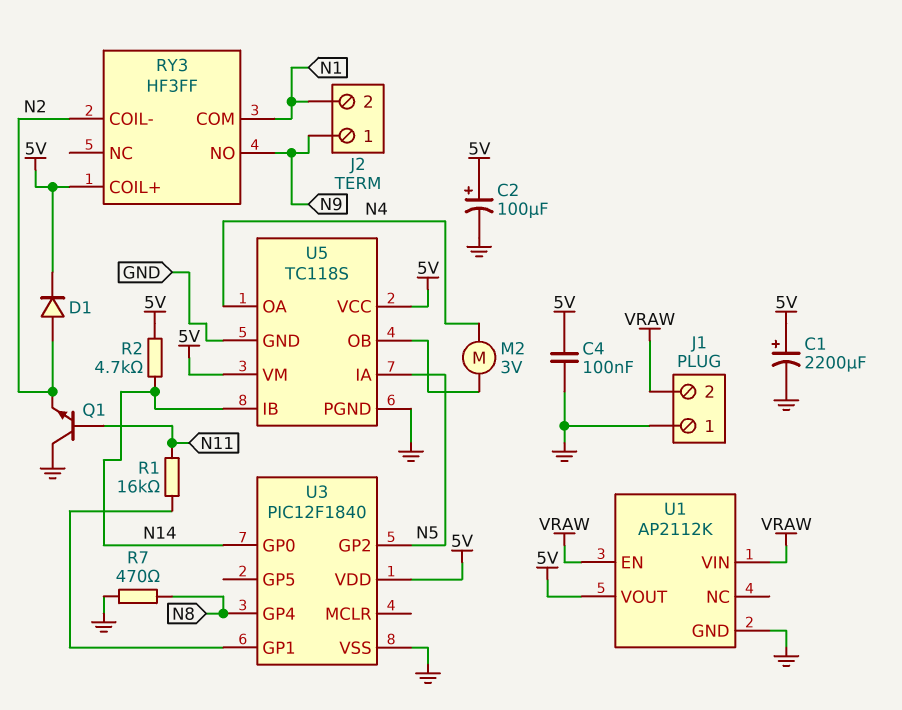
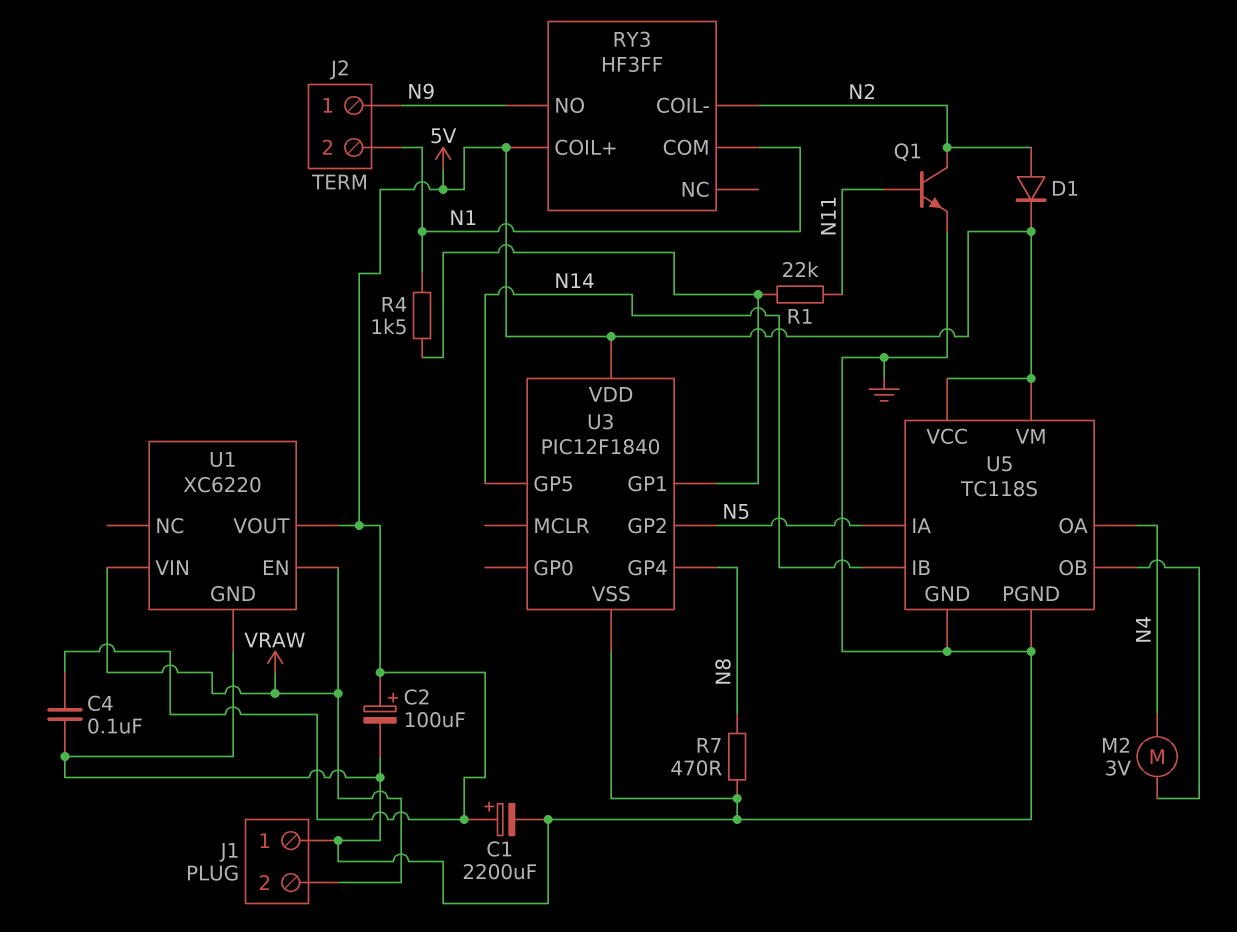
Q1: NPN (B N11, C GND, E N2) -> NPN (B N11, C N2, E GND)
R1: 16k (N11, U3/GP1) -> 22k (N11, U3/GP1)
R2: 4.7k (5V, N14) -> none
R4: none -> 1.5k (N1, U3/GP1)
U1: AP2112K -> XC6220
U3 pin GP0: N14 -> none
U3 pin GP5: none -> N14

